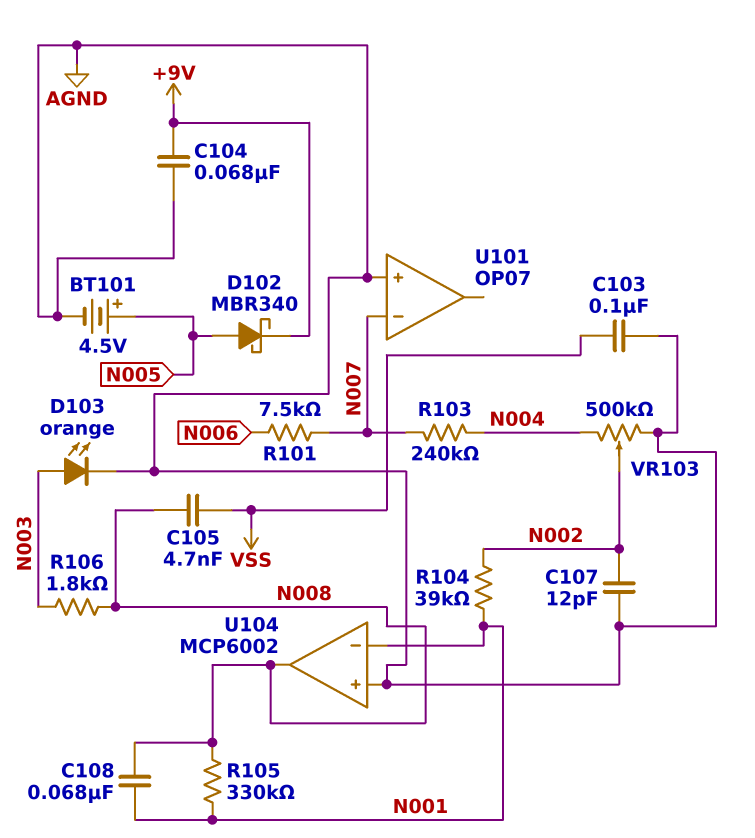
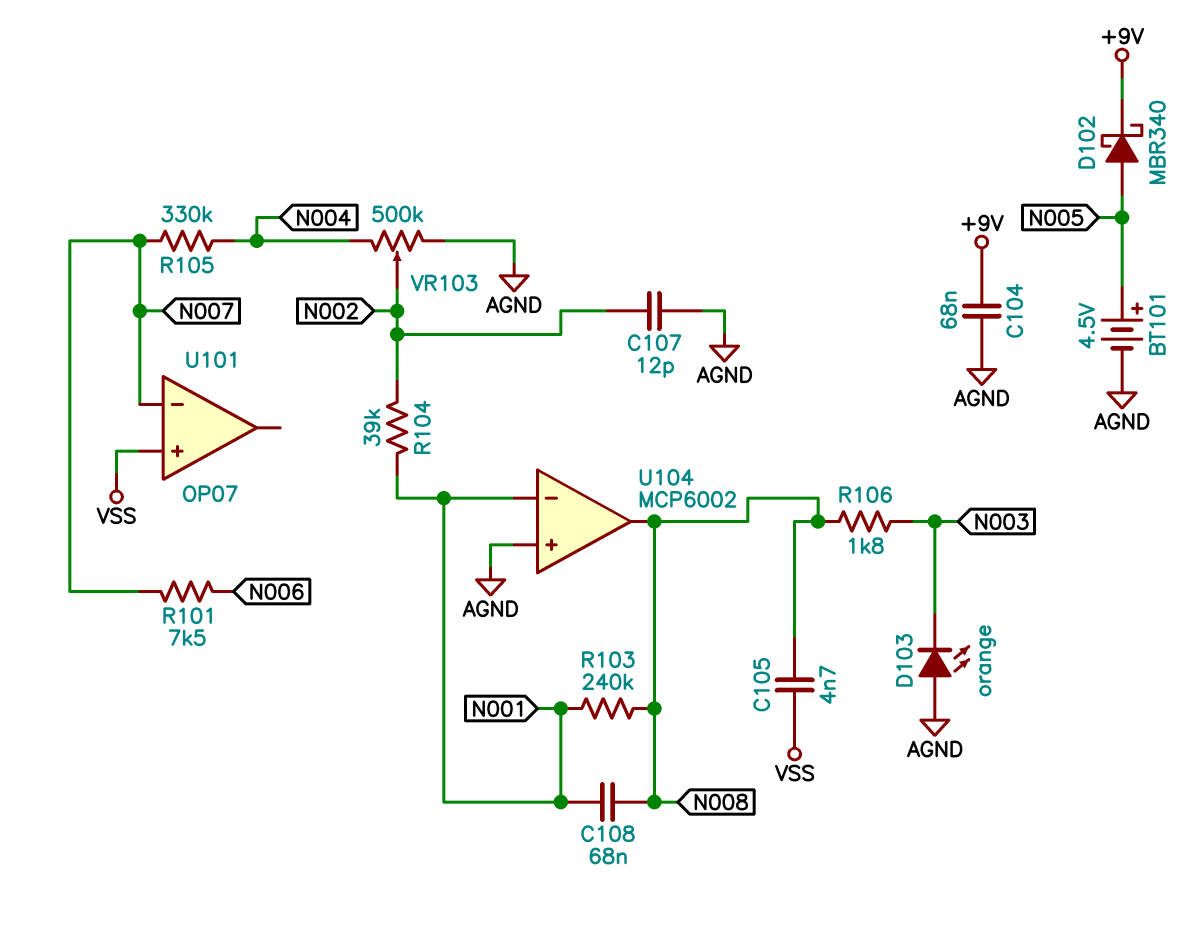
C103: 100nF (AGND, VSS) -> none
D103: LED orange (A N003, K AGND) -> LED orange (A AGND, K N003)
R103: 240k (N004, N007) -> 240k (N001, N008)
R105: 330k (N001, N008) -> 330k (N004, N007)
U101 pin in+: AGND -> VSS

